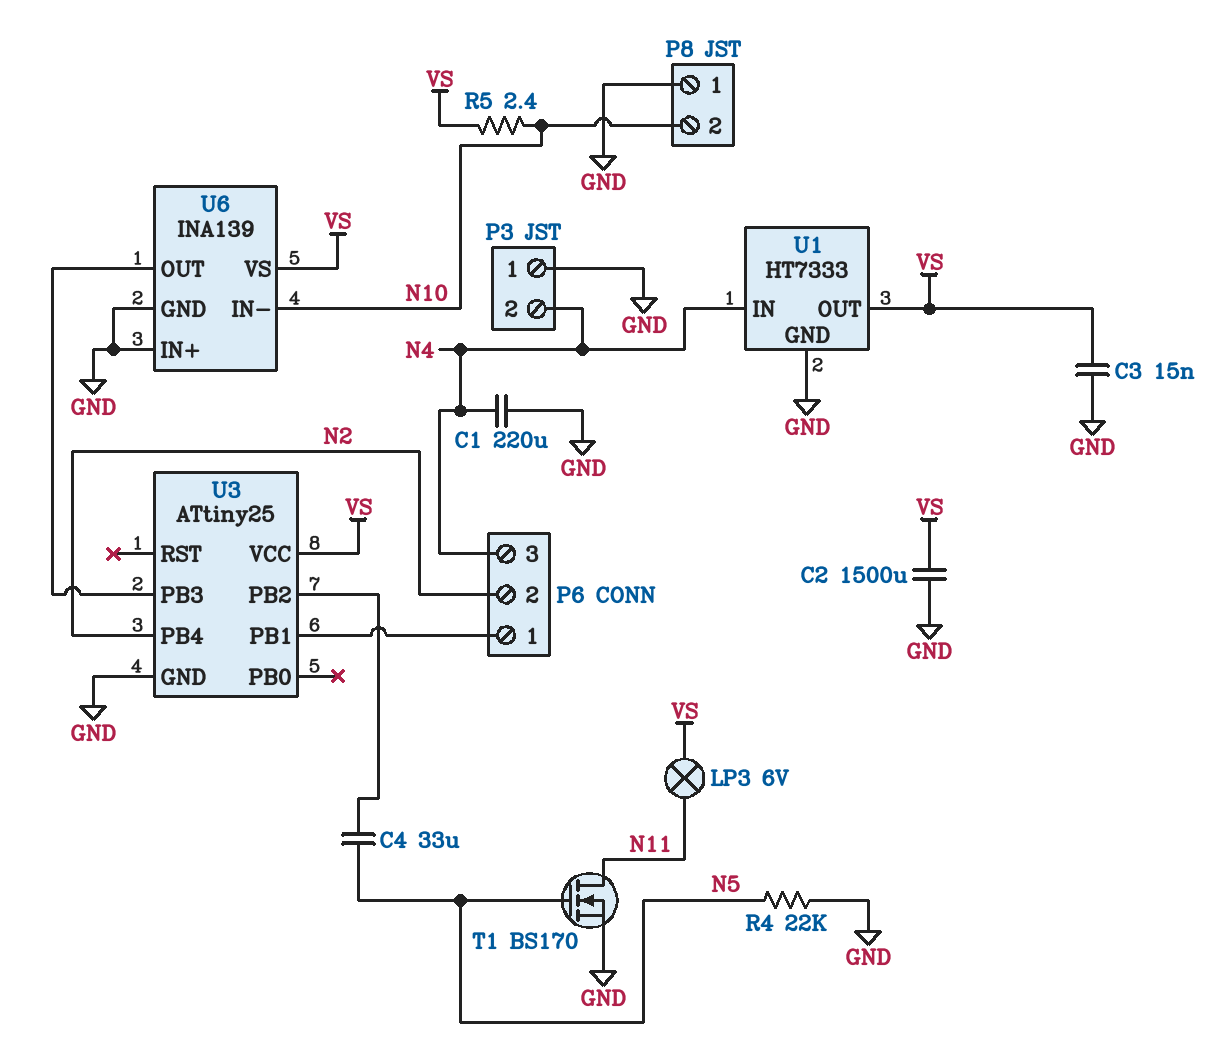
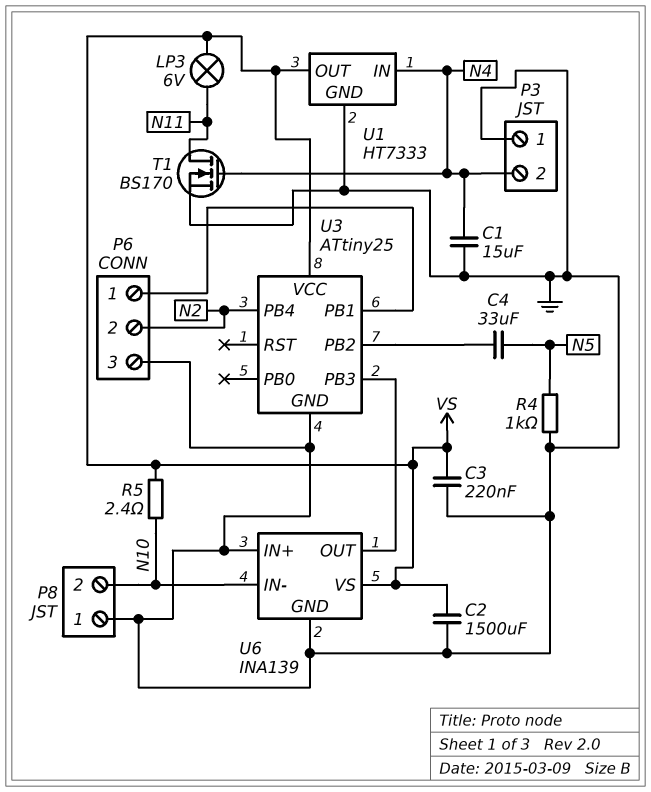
C1: 220uF (GND, N4) -> 15uF (GND, N4)
C3: 15nF (GND, VS) -> 220nF (GND, VS)
P6 pin 3: N4 -> GND
R4: 22k (GND, N5) -> 1k (GND, N5)
T1: NMOS BS170 (G N5, D N11, S GND) -> NMOS BS170 (G N4, D N11, S GND)

